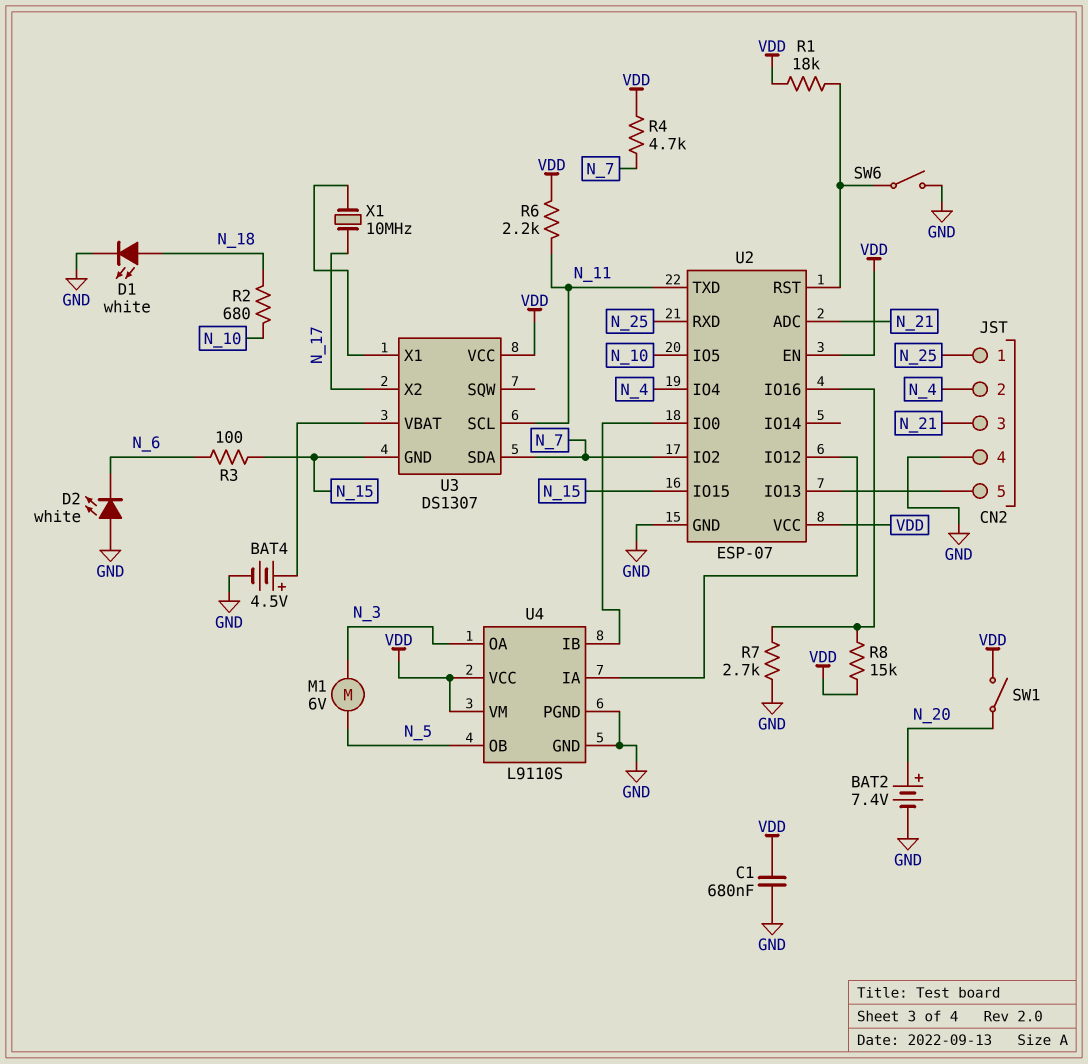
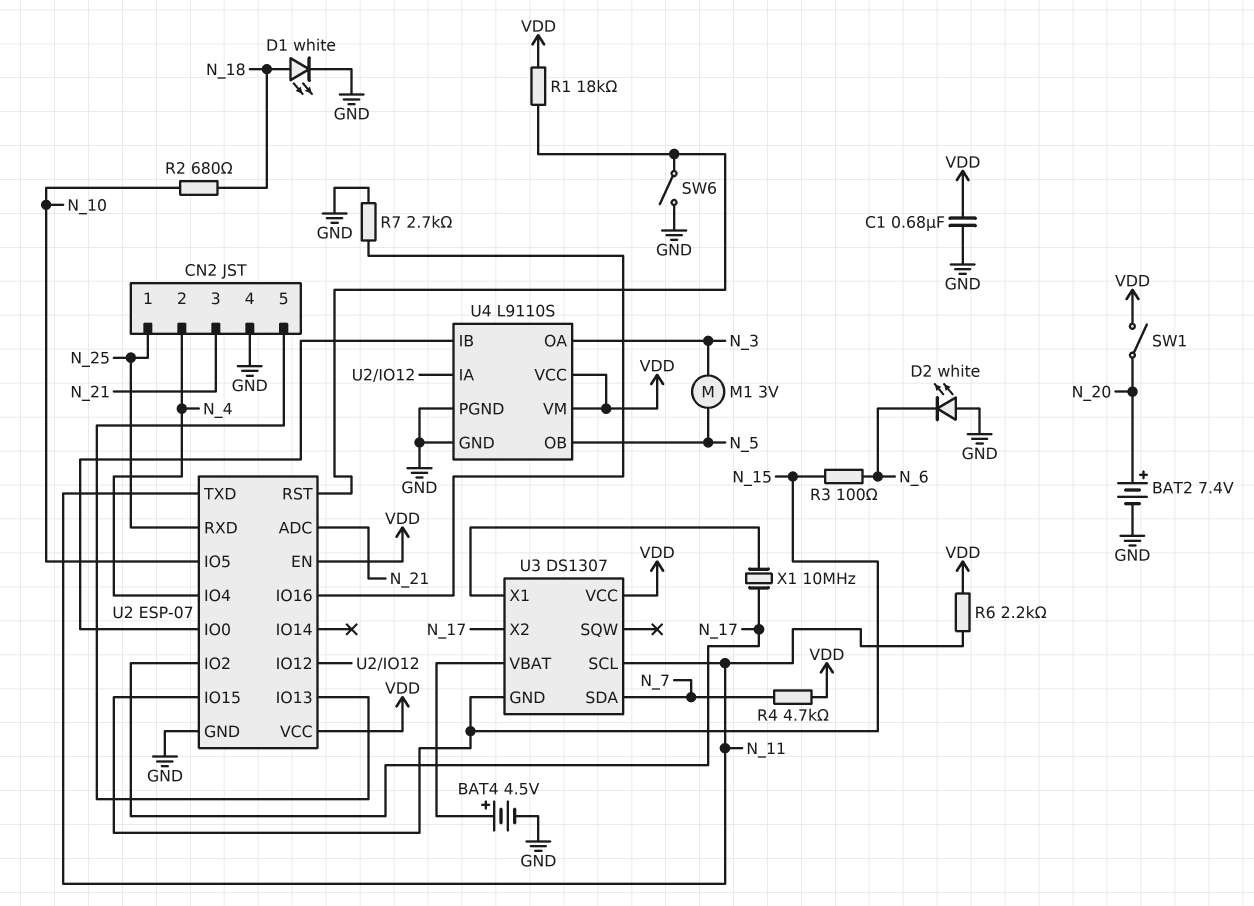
M1: motor 6V (N_3, N_5) -> motor 3V (N_3, N_5)
R8: 15k (U2/IO16, VDD) -> none
U2 pin IO2: N_7 -> N_17

